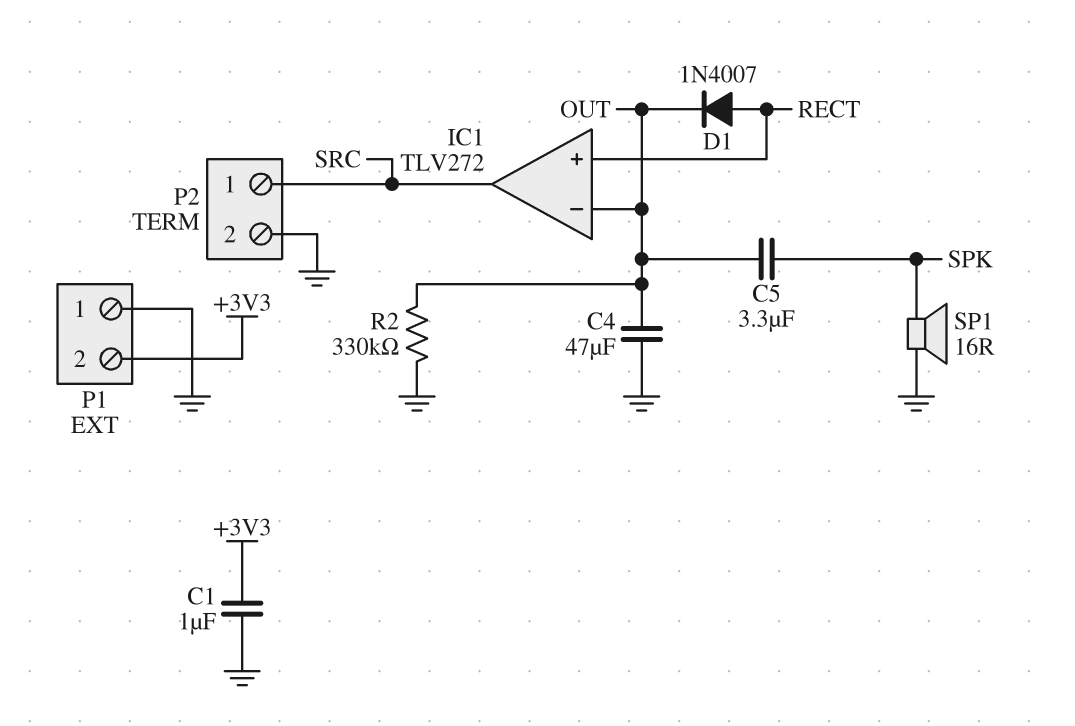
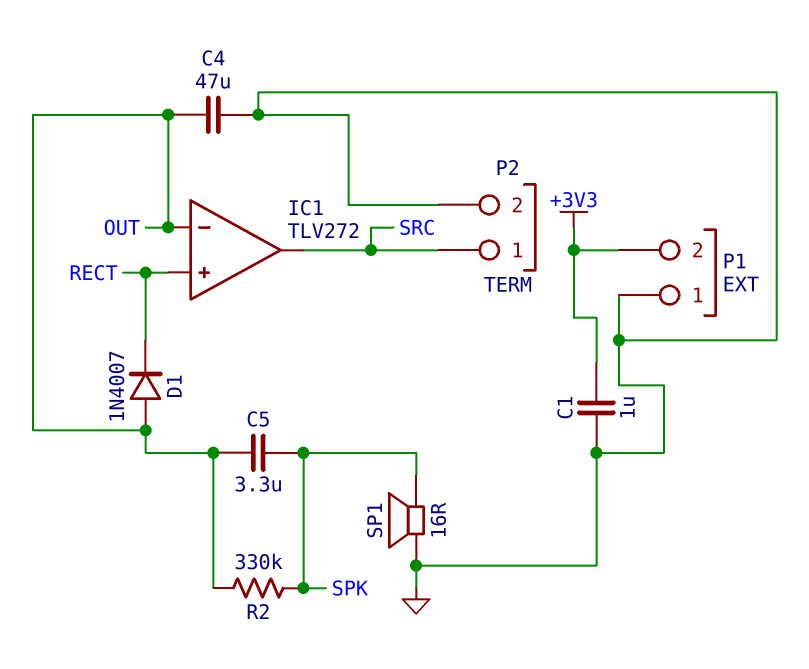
D1: diode 1N4007 (A RECT, K OUT) -> diode 1N4007 (A OUT, K RECT)
R2: 330k (GND, OUT) -> 330k (OUT, SPK)

